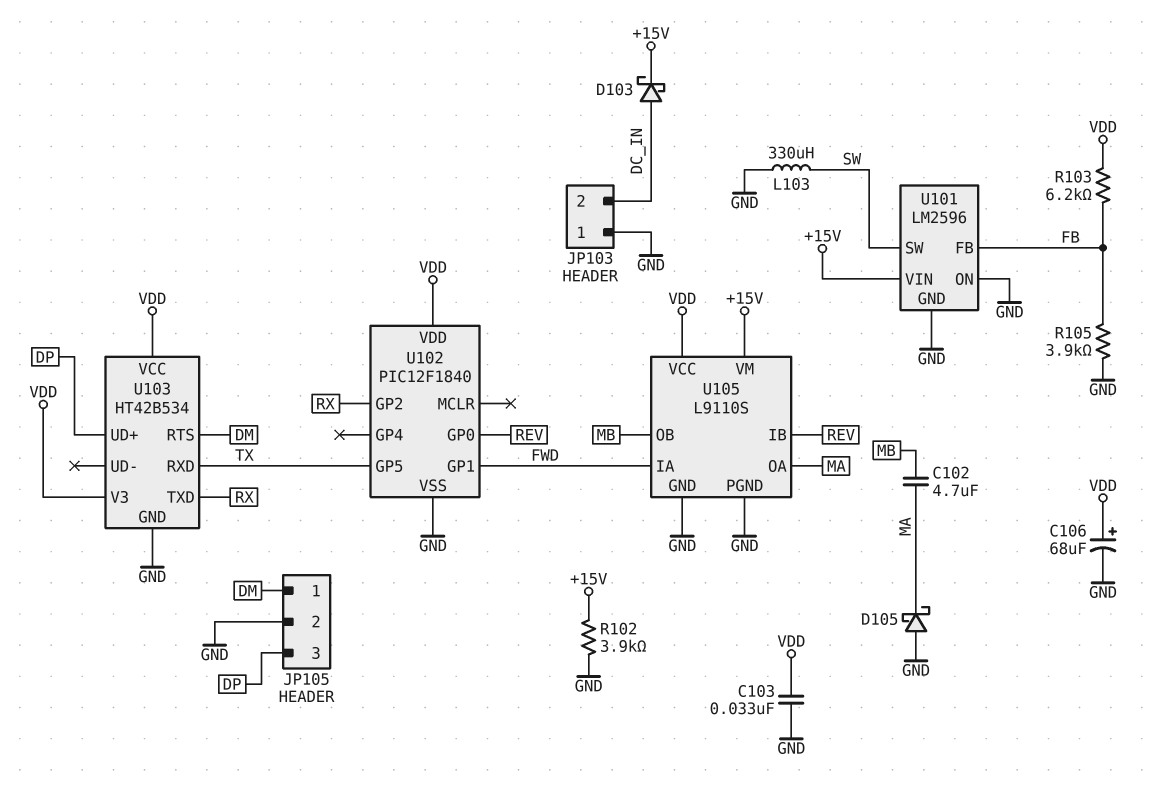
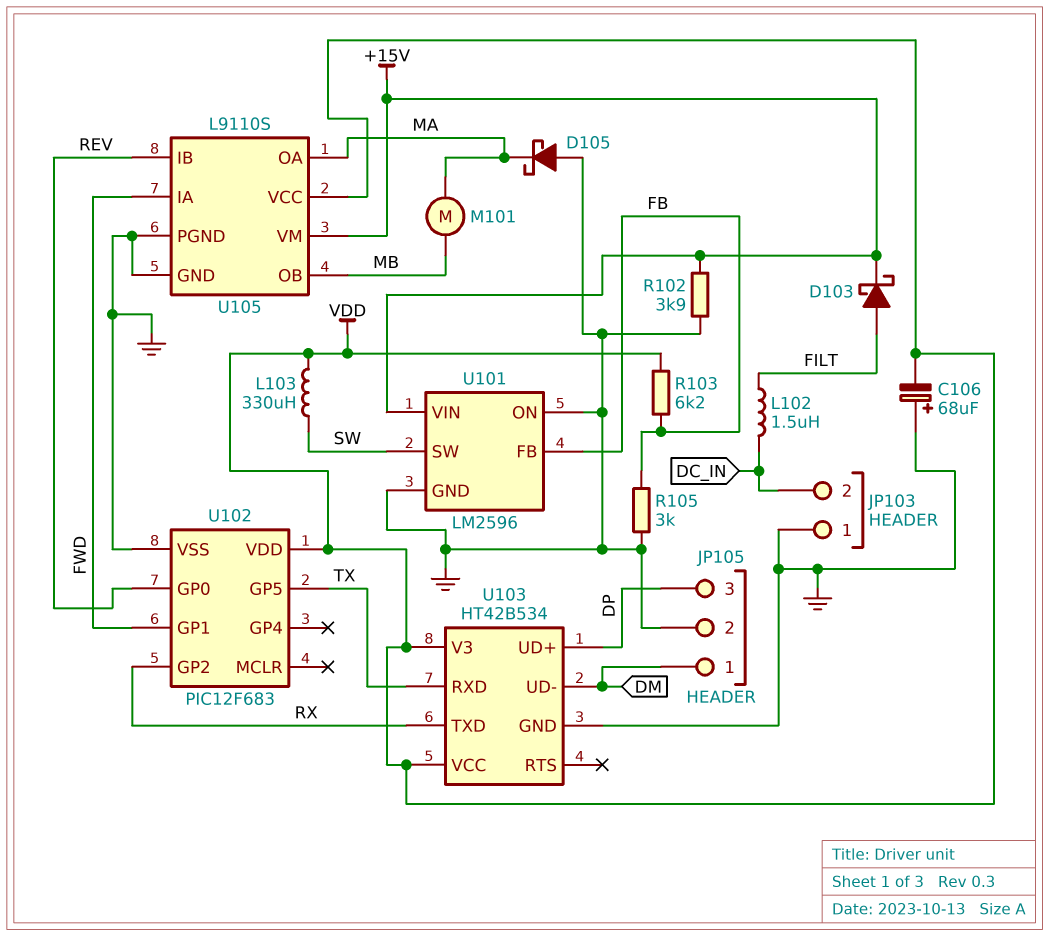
C102: 4.7uF (MA, MB) -> none
C103: 33nF (GND, VDD) -> none
C106: 68uF (plus VDD, minus GND) -> 68uF (plus GND, minus VDD)
D103: schottky (A DC_IN, K +15V) -> schottky (A FILT, K +15V)
L102: none -> 1.5uH (DC_IN, FILT)
L103: 330uH (GND, SW) -> 330uH (SW, VDD)
M101: none -> motor (MA, MB)
R105: 3.9k (FB, GND) -> 3k (FB, GND)
U102: PIC12F1840 -> PIC12F683
U103 pin RTS: DM -> none
U103 pin UD-: none -> DM

